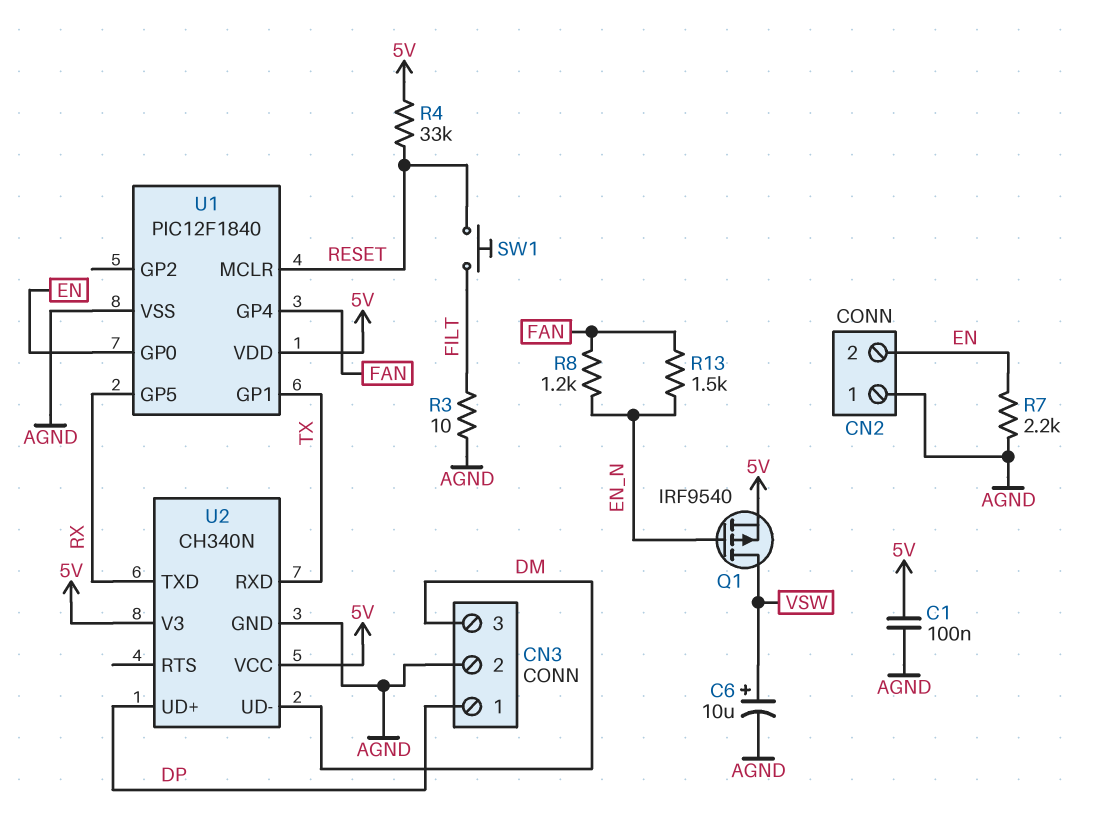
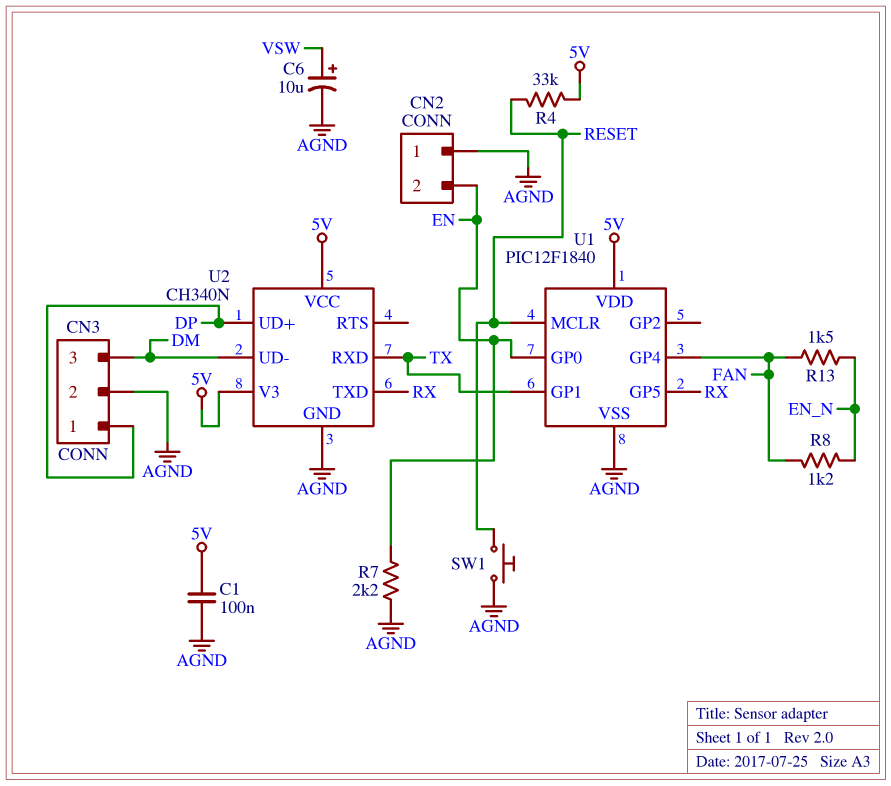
Q1: PMOS IRF9540 (G EN_N, D VSW, S 5V) -> none
R3: 10 (AGND, FILT) -> none
SW1: button (FILT, RESET) -> button (AGND, RESET)

